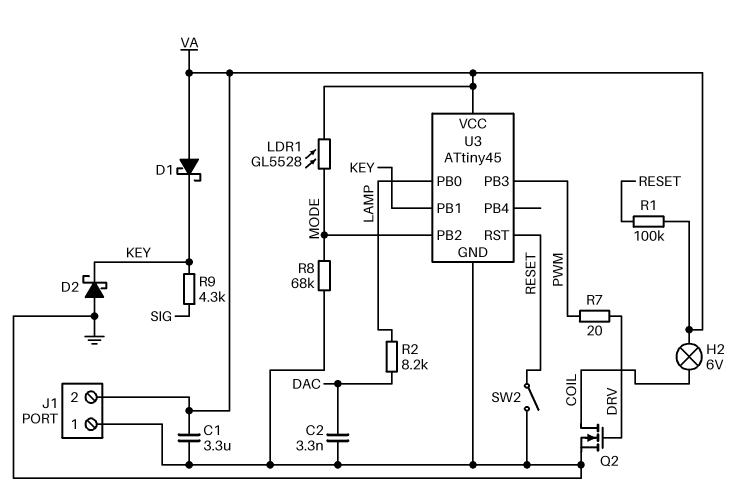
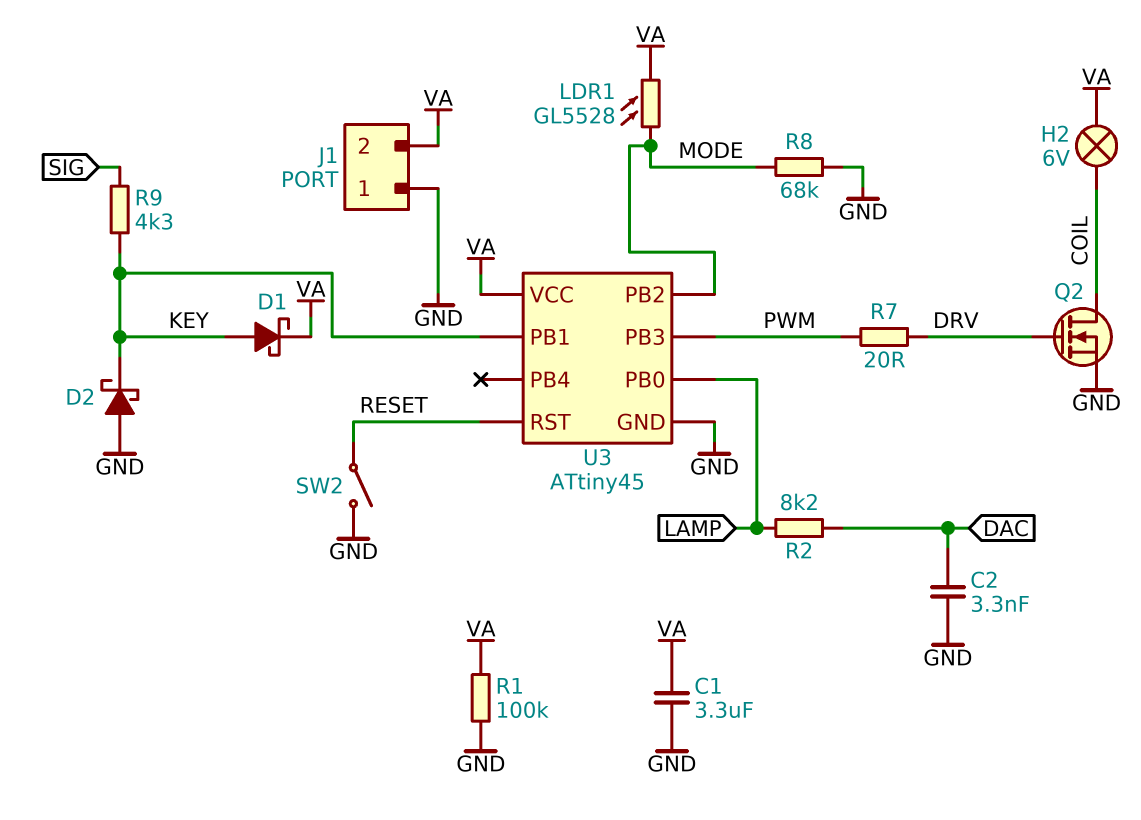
D1: schottky (A VA, K KEY) -> schottky (A KEY, K VA)
R1: 100k (RESET, VA) -> 100k (GND, VA)

